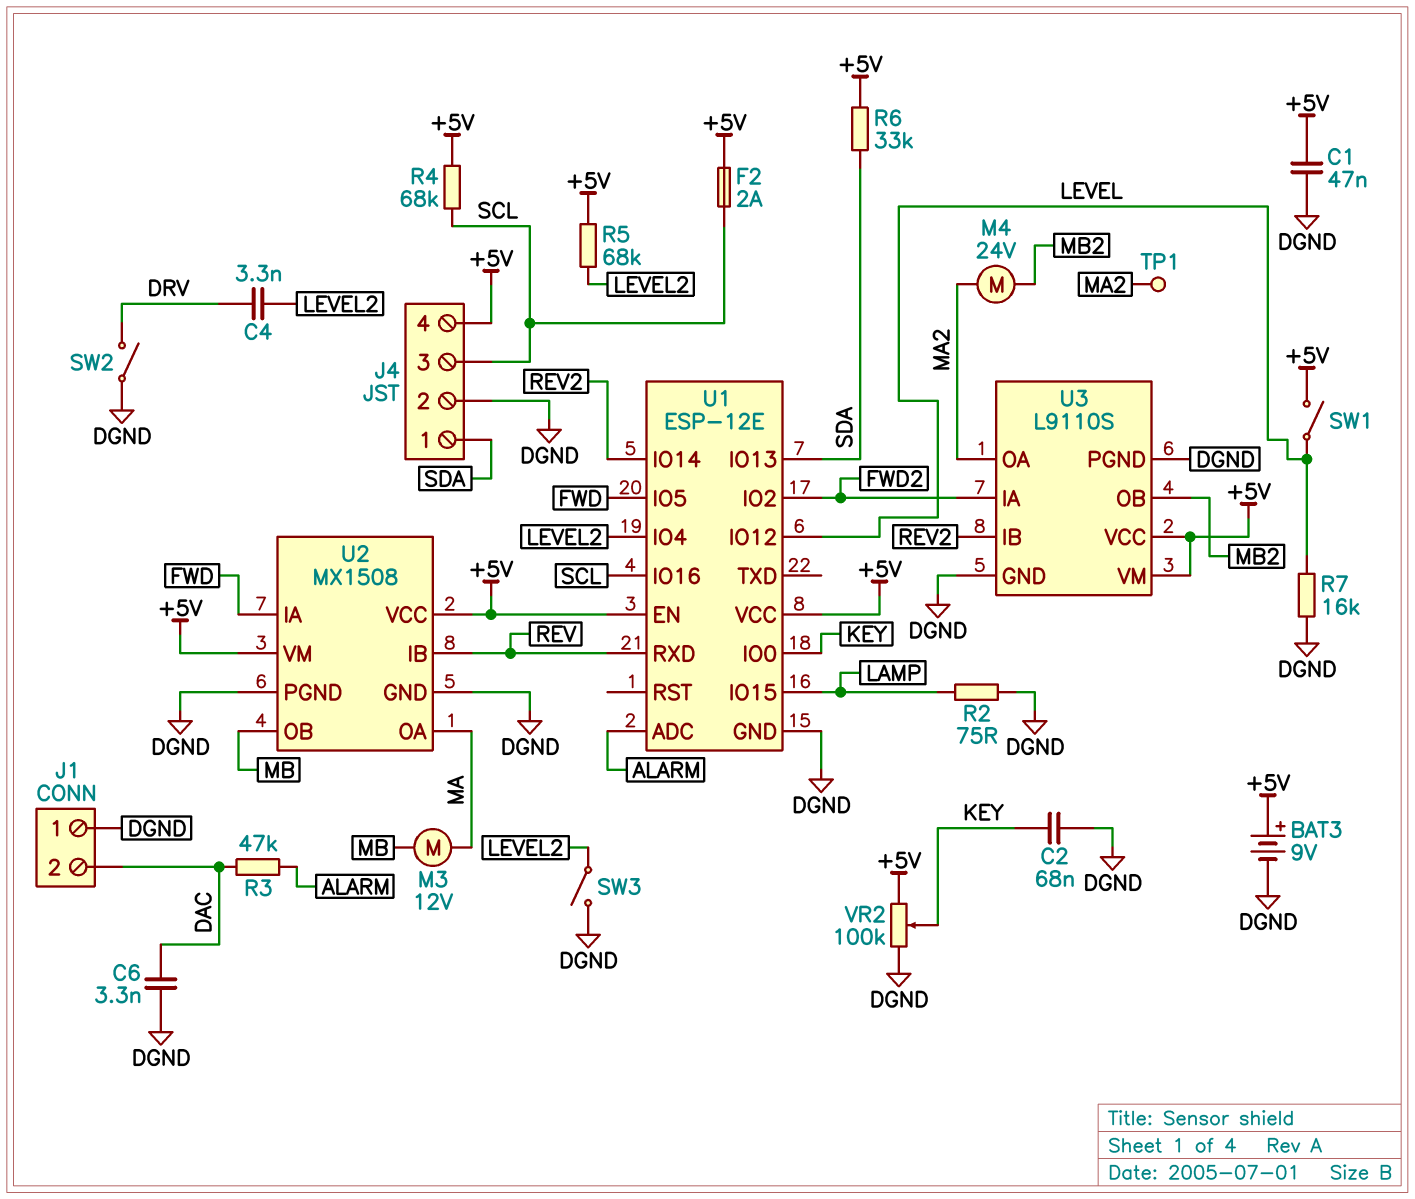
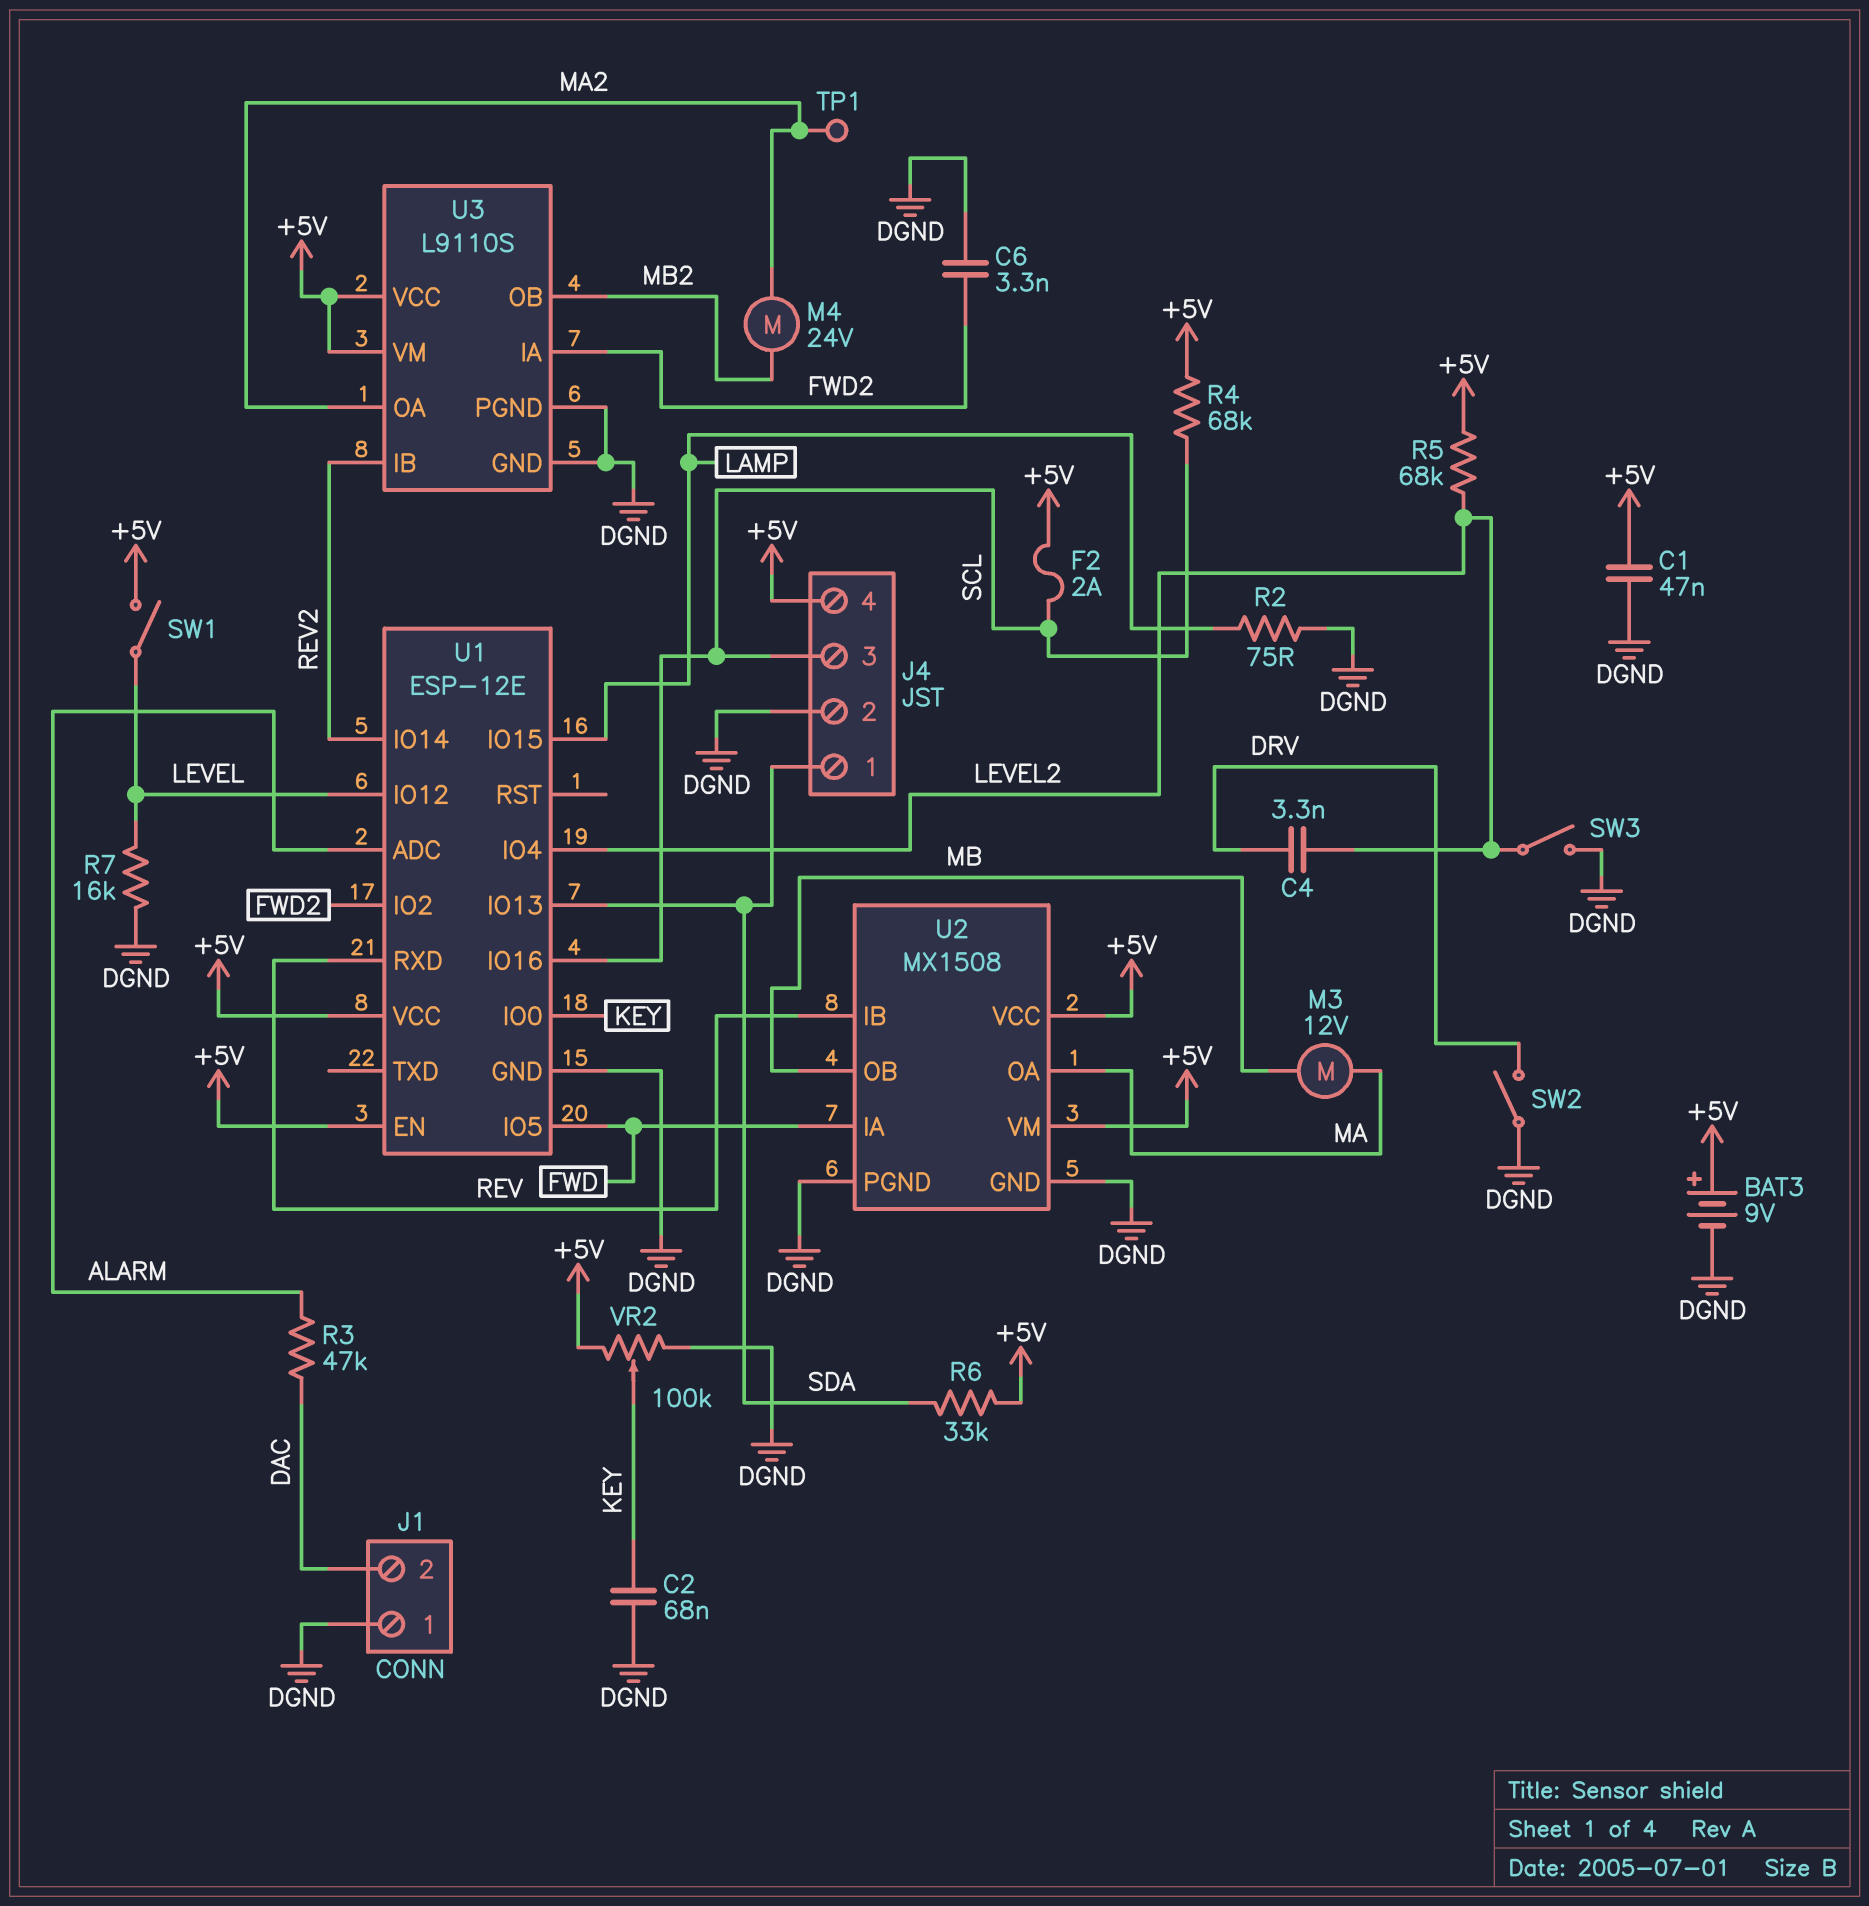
C6: 3.3nF (DAC, DGND) -> 3.3nF (DGND, FWD2)

